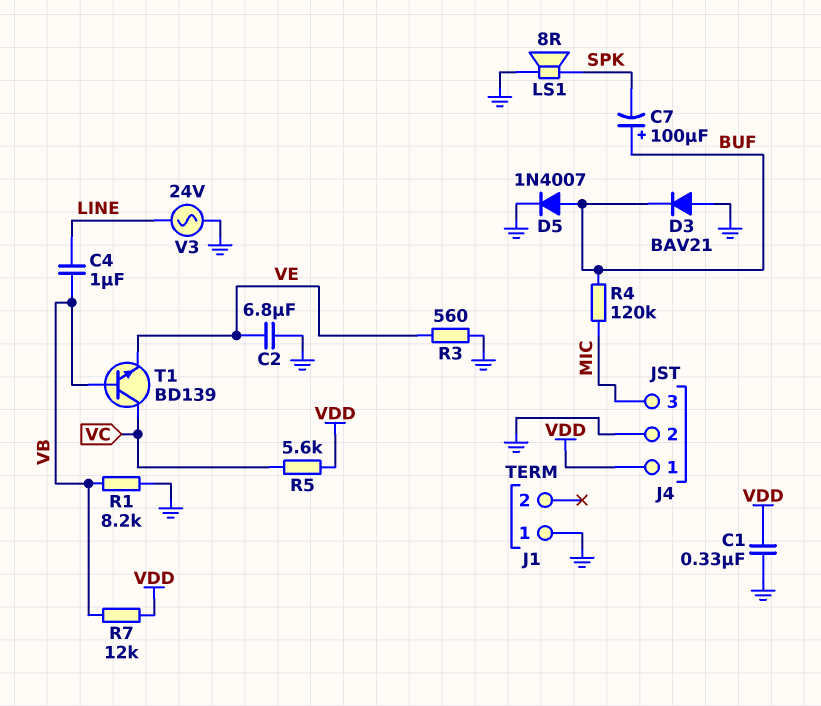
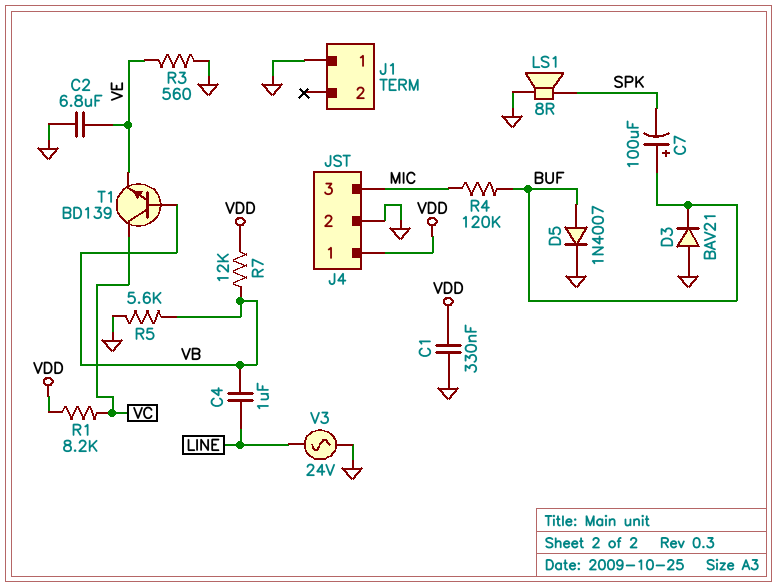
R1: 8.2k (GND, VB) -> 8.2k (VC, VDD)
R5: 5.6k (VC, VDD) -> 5.6k (GND, VB)

